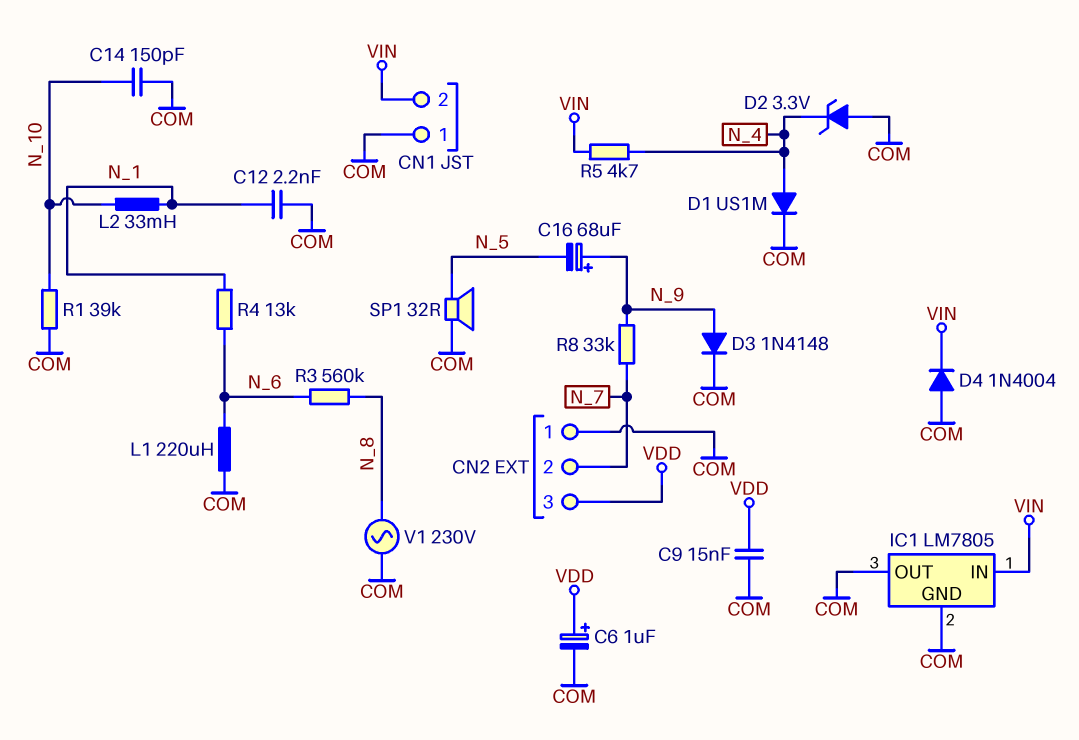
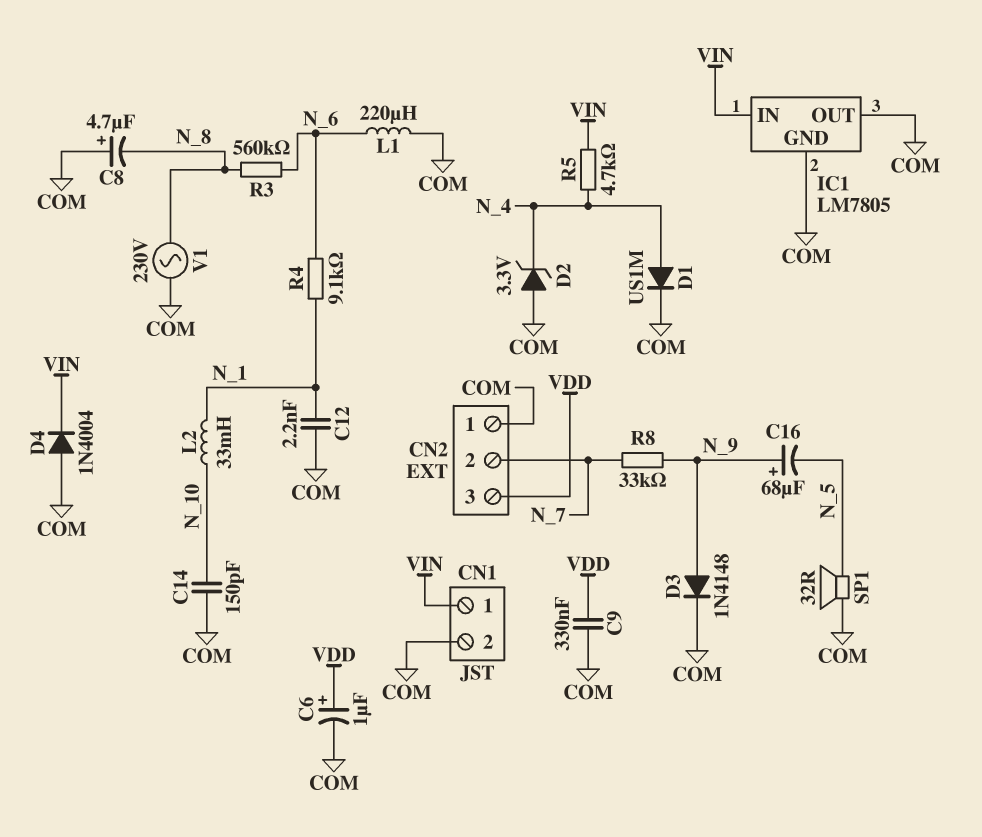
C8: none -> 4.7uF (plus COM, minus N_8)
C9: 15nF (COM, VDD) -> 330nF (COM, VDD)
CN1 pin 1: COM -> VIN
CN1 pin 2: VIN -> COM
R1: 39k (COM, N_10) -> none
R4: 13k (N_1, N_6) -> 9.1k (N_1, N_6)

